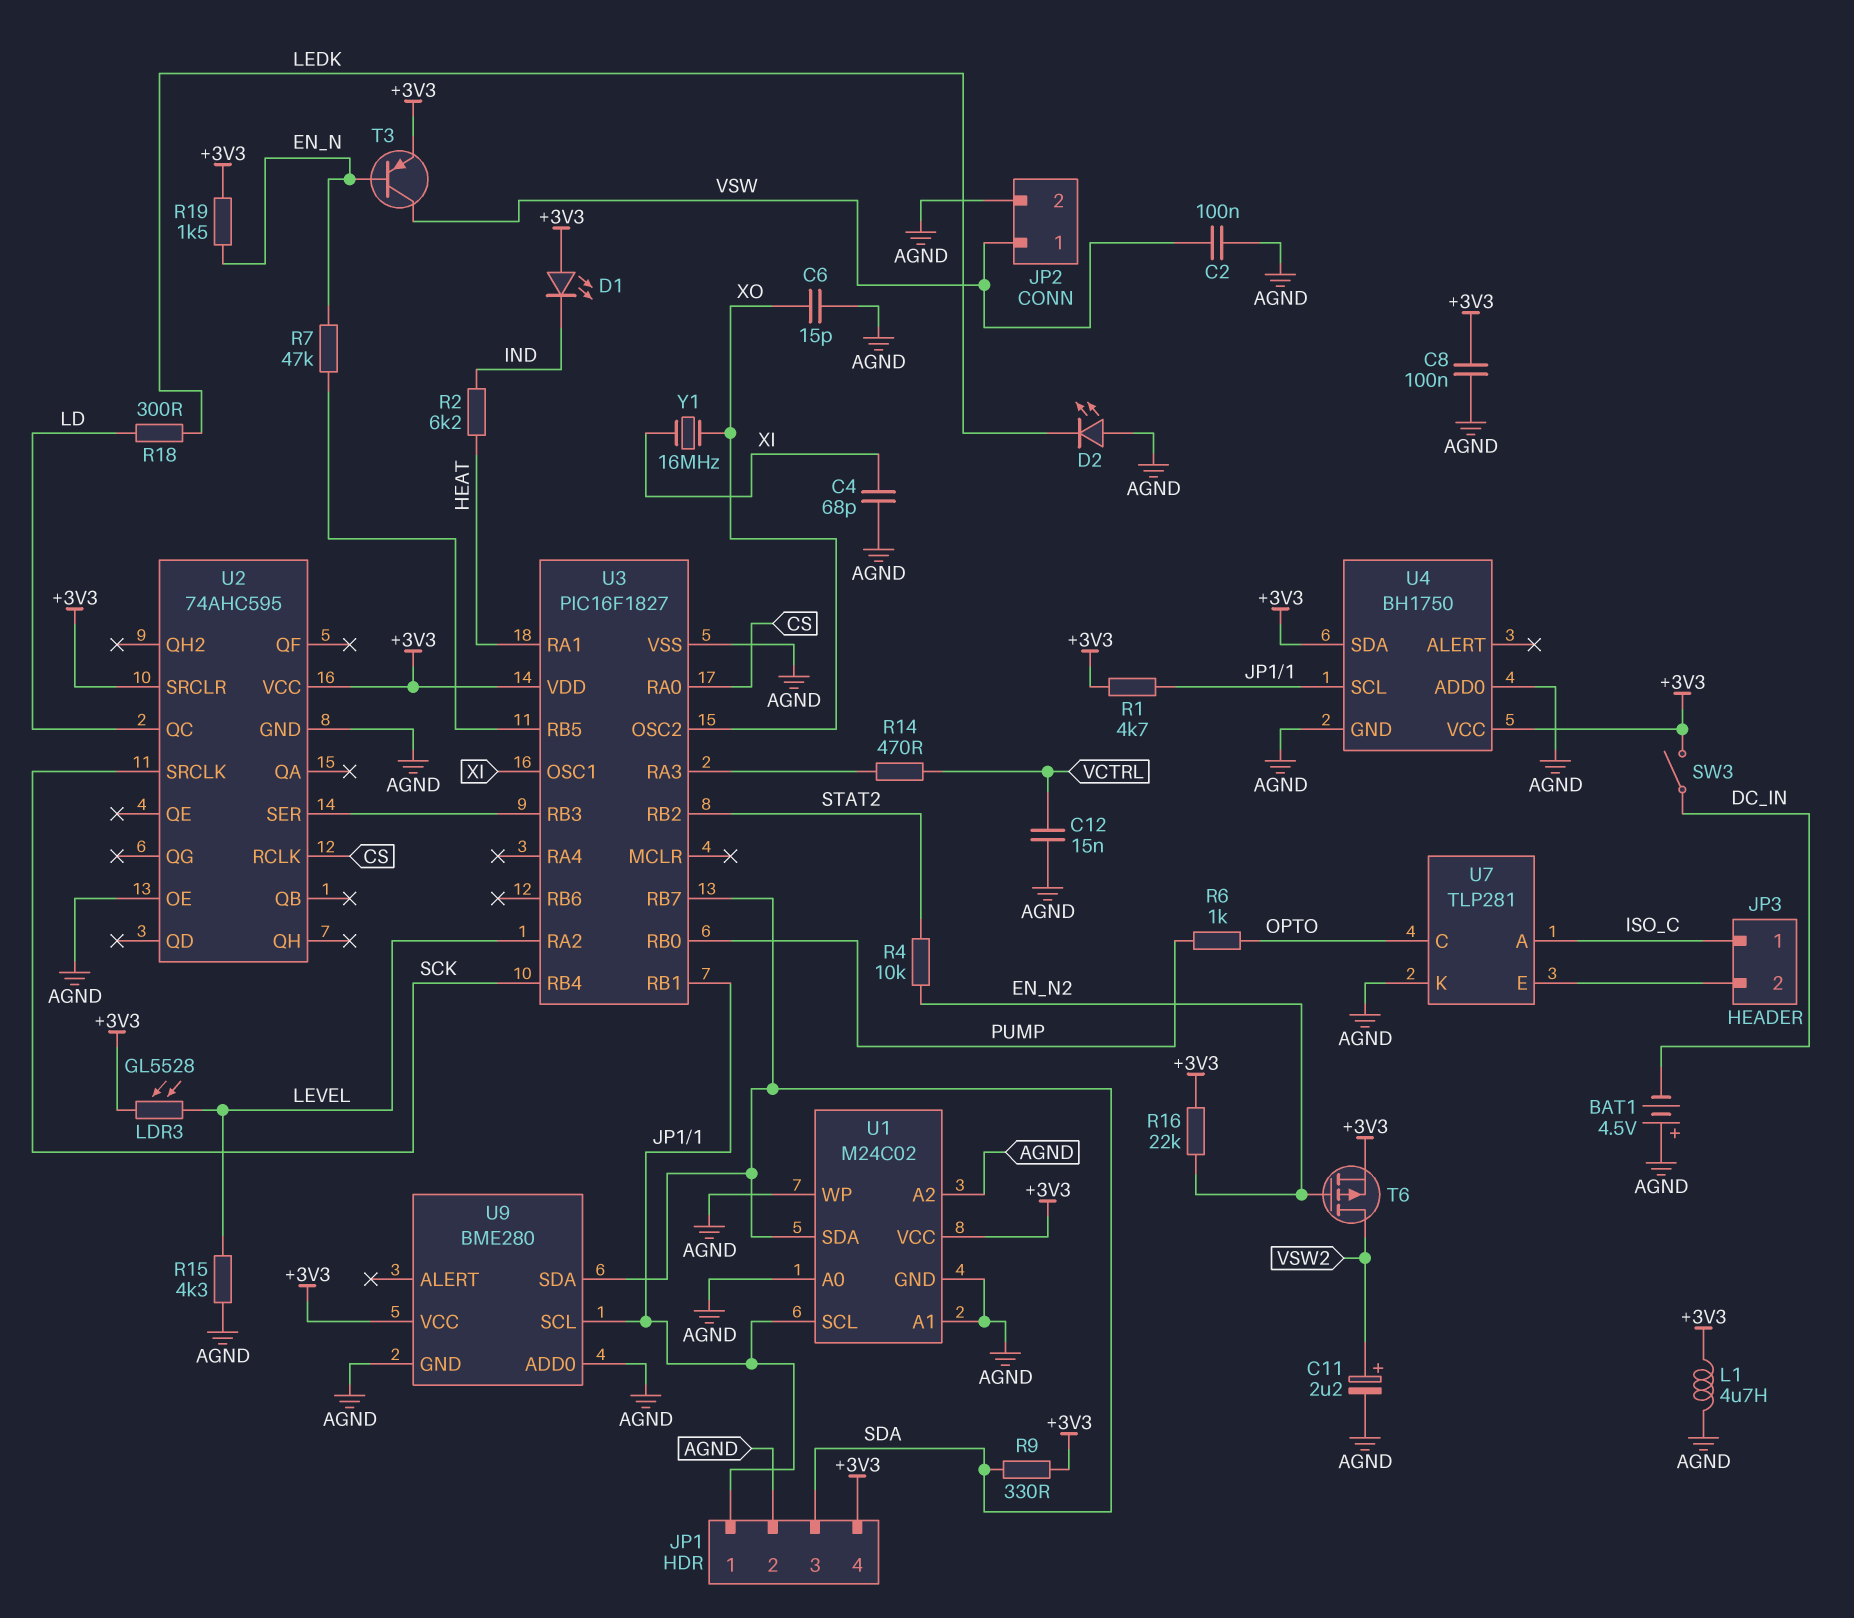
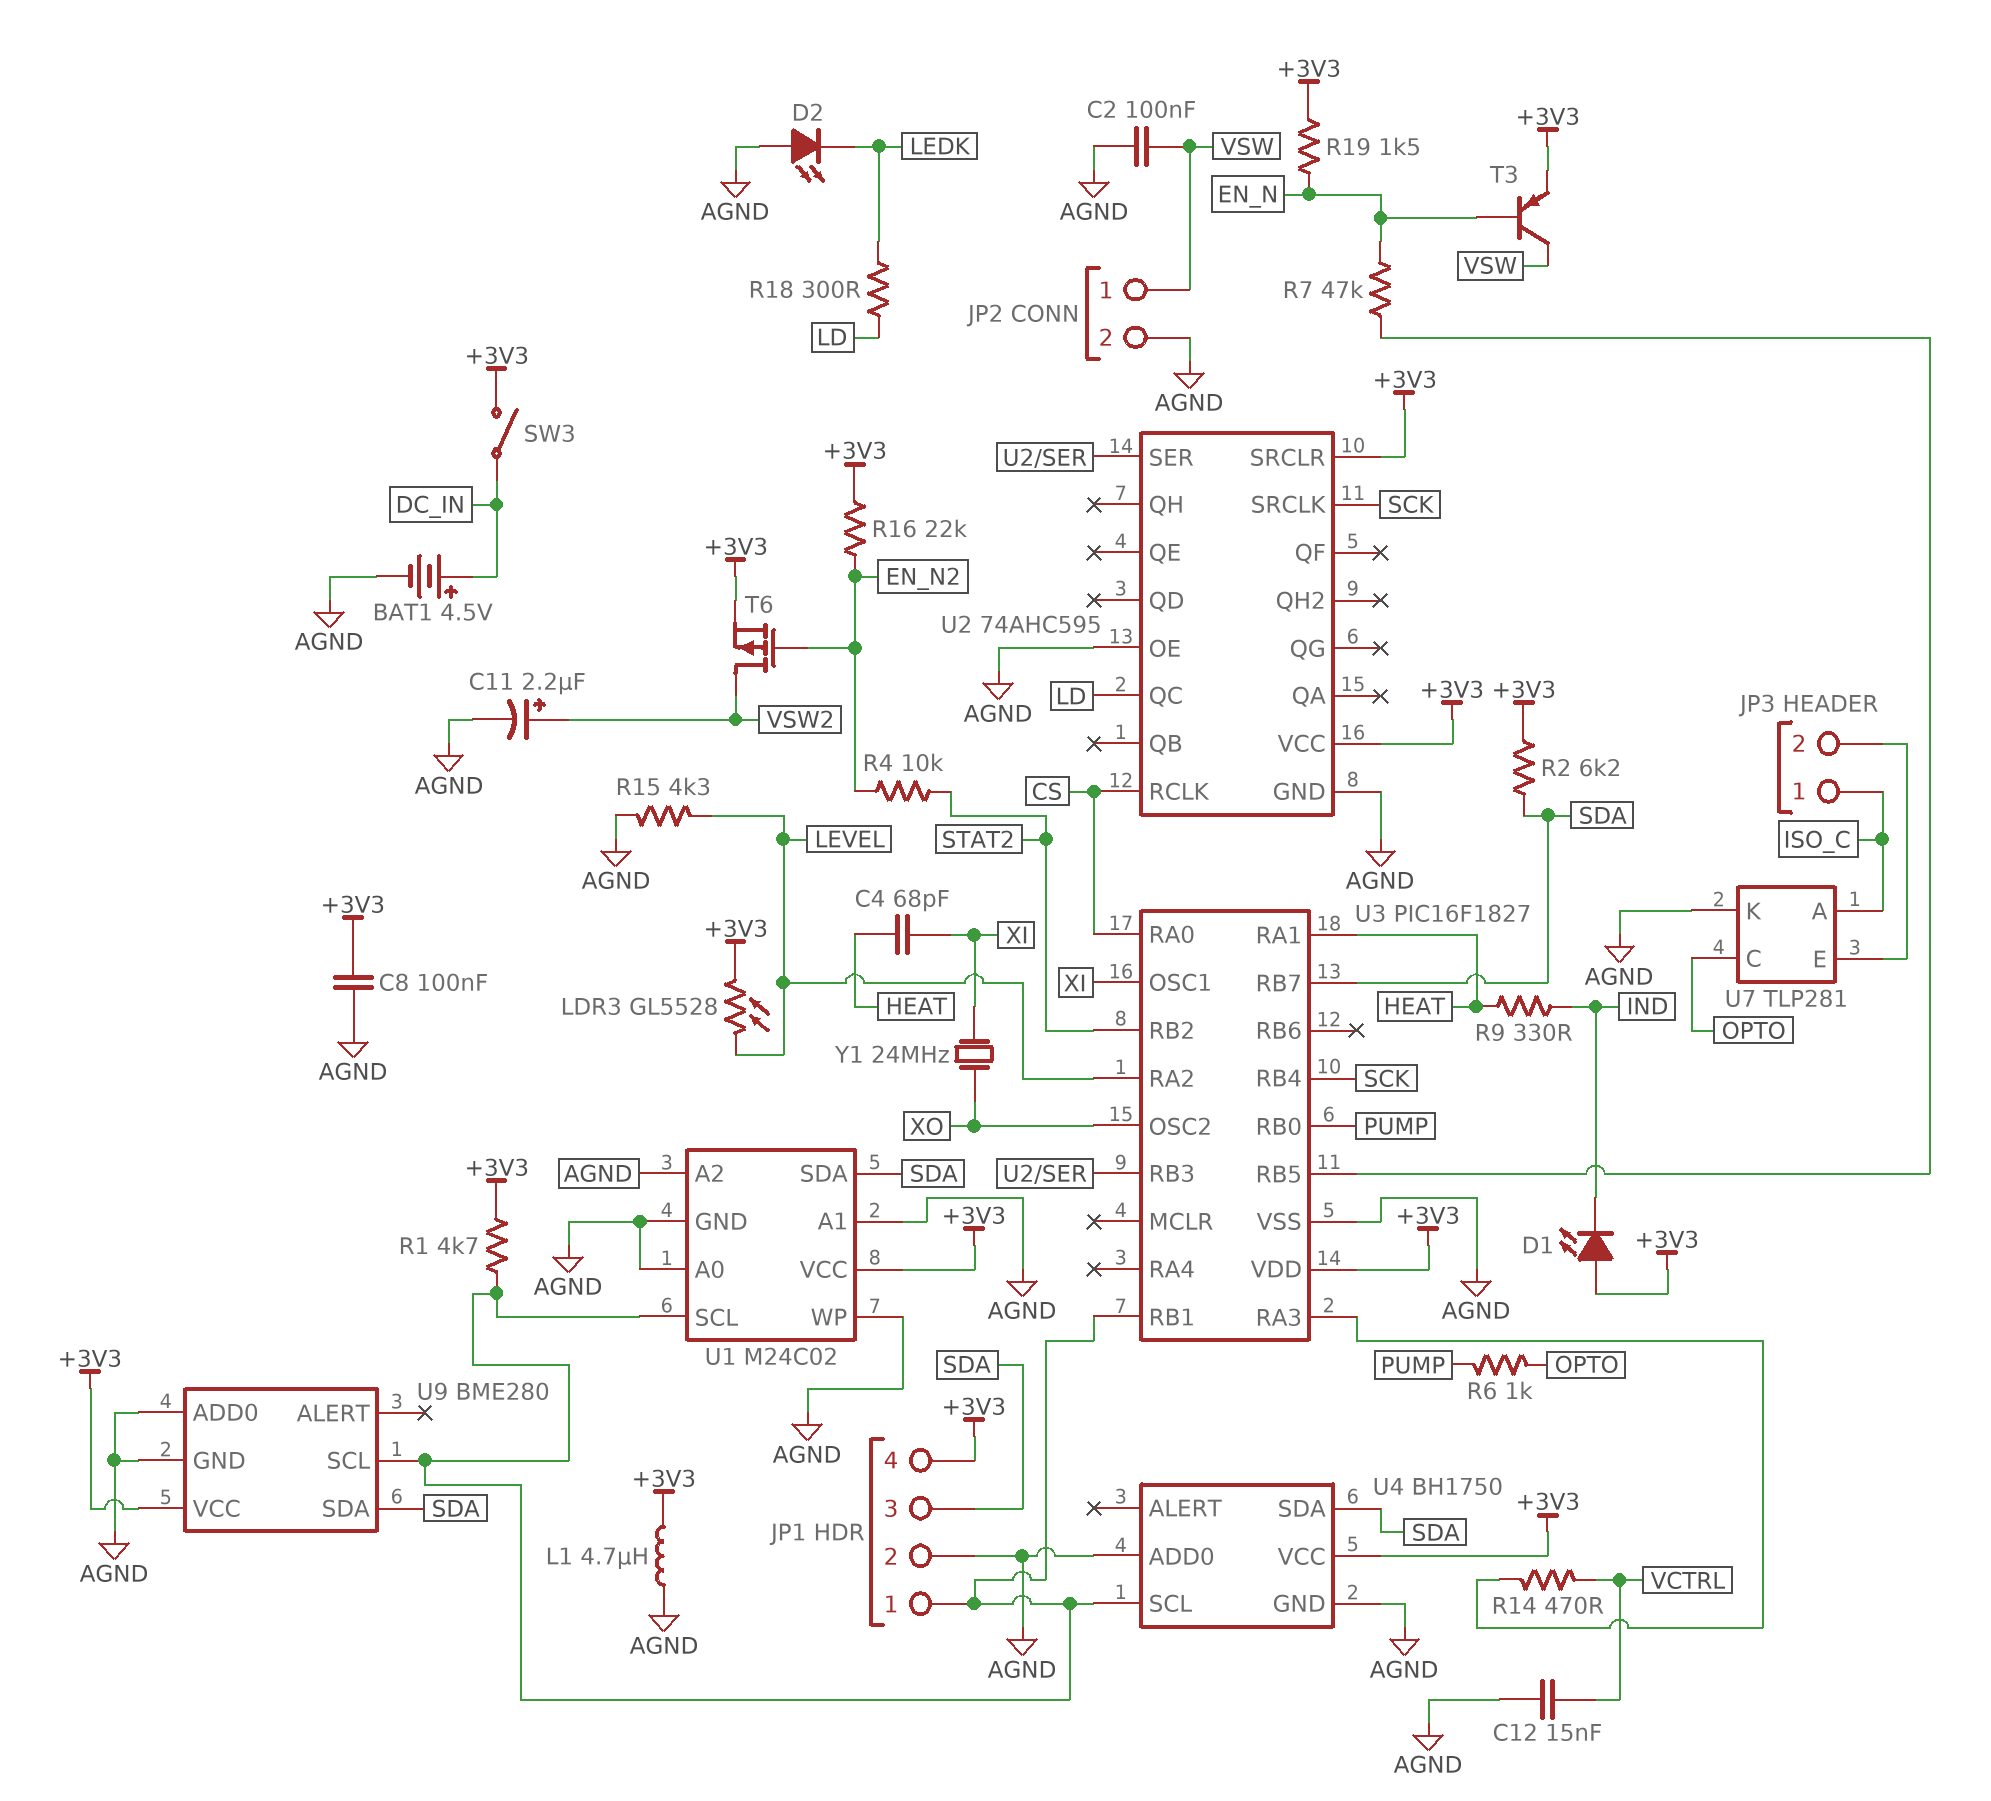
BAT1: 4.5V (plus AGND, minus DC_IN) -> 4.5V (plus DC_IN, minus AGND)
C4: 68pF (AGND, XI) -> 68pF (HEAT, XI)
C6: 15pF (AGND, XO) -> none
R2: 6.2k (HEAT, IND) -> 6.2k (+3V3, SDA)
R9: 330 (+3V3, SDA) -> 330 (HEAT, IND)
U4 pin SDA: +3V3 -> SDA
Y1: 16MHz (XI, XO) -> 24MHz (XI, XO)

